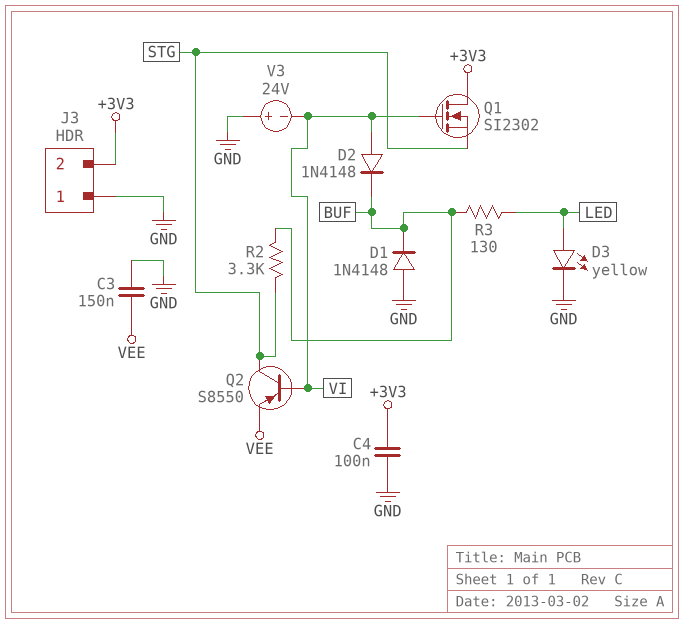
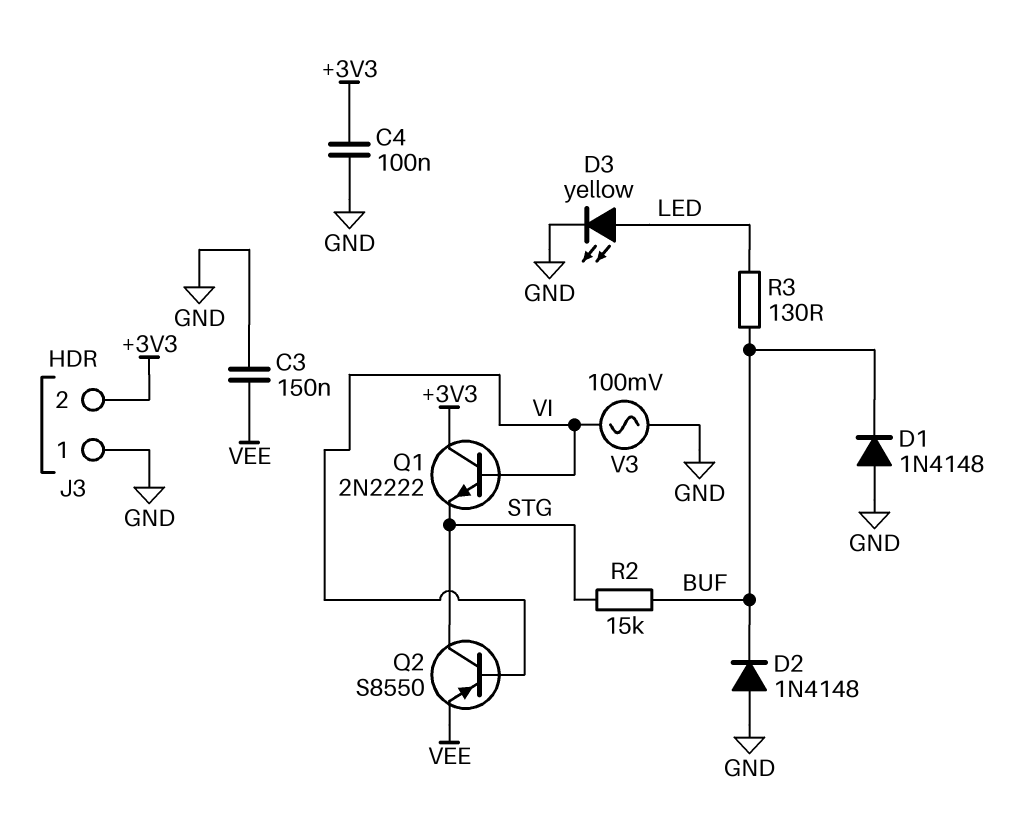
D2: diode 1N4148 (A VI, K BUF) -> diode 1N4148 (A GND, K BUF)
Q1: NMOS SI2302 (G VI, D +3V3, S STG) -> NPN 2N2222 (B VI, C +3V3, E STG)
R2: 3.3k (BUF, STG) -> 15k (BUF, STG)
V3: 24V (plus GND, minus VI) -> AC 100mV (GND, VI)

